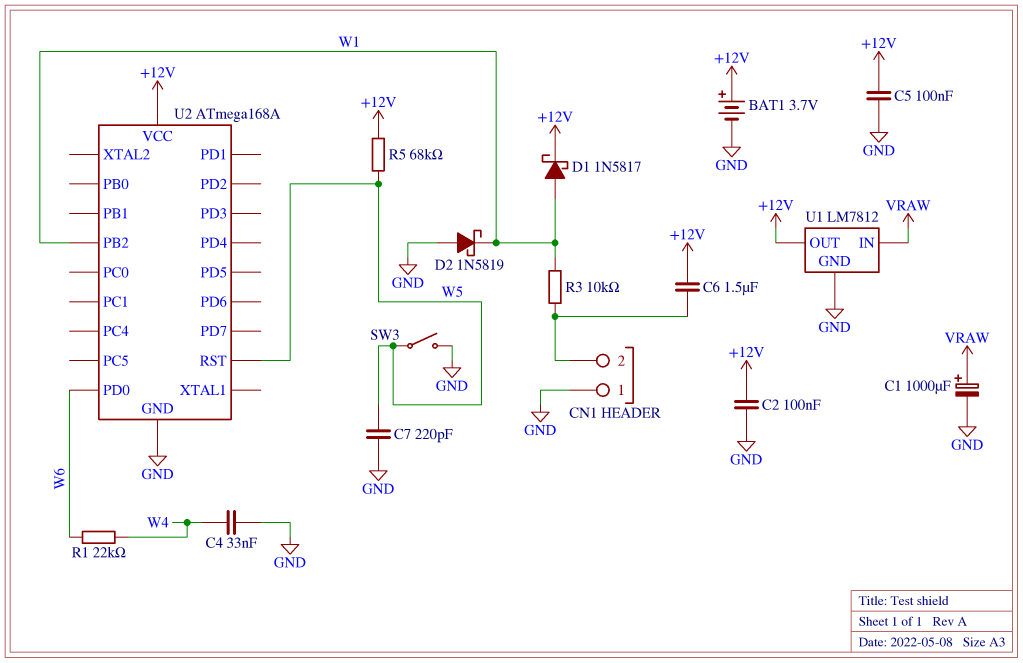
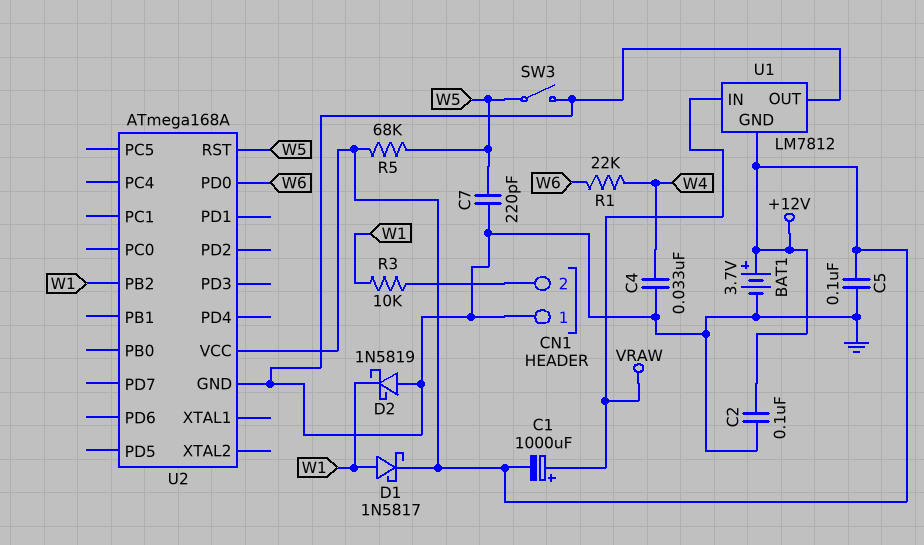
C1: 1000uF (plus VRAW, minus GND) -> 1000uF (plus VRAW, minus +12V)
C6: 1.5uF (+12V, CN1/2) -> none
U1 pin GND: GND -> +12V
U1 pin OUT: +12V -> GND

